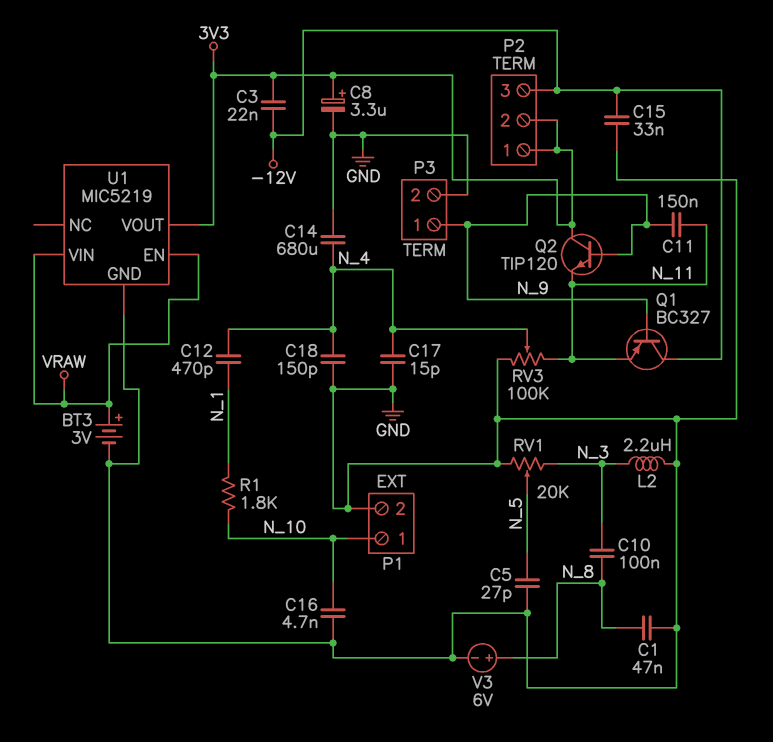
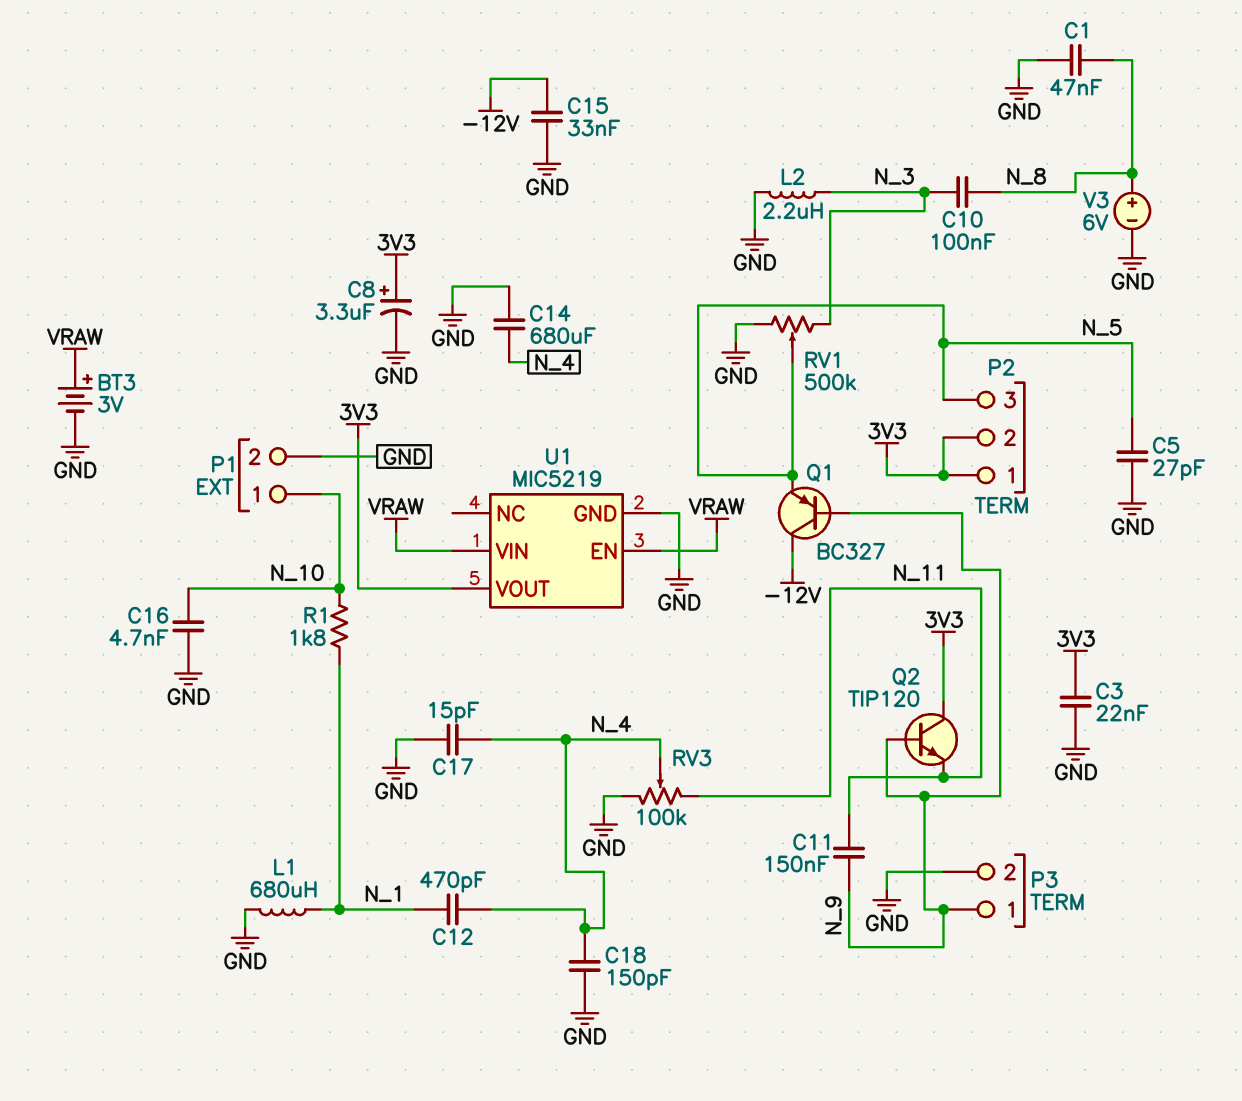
C3: 22nF (-12V, 3V3) -> 22nF (3V3, GND)
L1: none -> 680uH (GND, N_1)
P2 pin 3: -12V -> N_5
Q1: PNP BC327 (B N_9, C -12V, E N_11) -> PNP BC327 (B N_9, C -12V, E N_5)
RV1: 20k (GND, N_3, wiper N_5) -> 500k (GND, N_3, wiper N_5)

